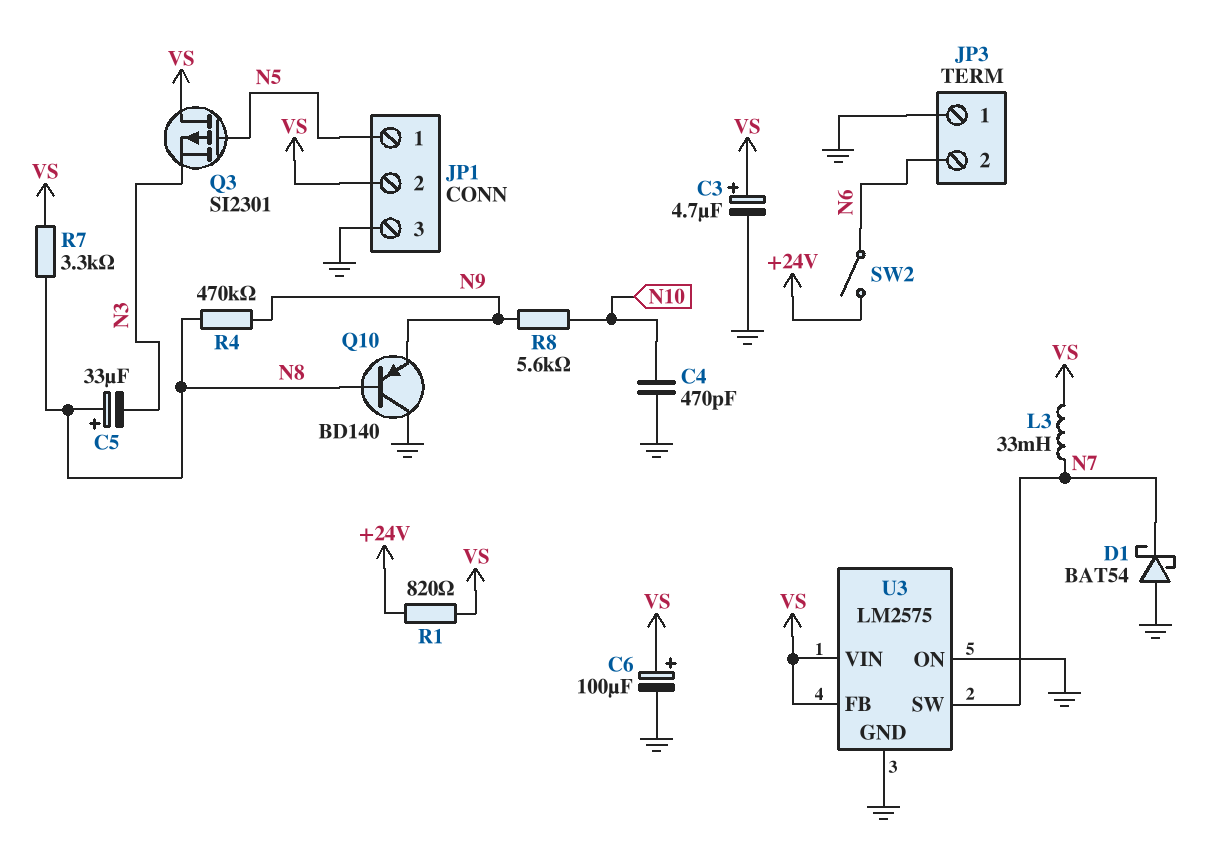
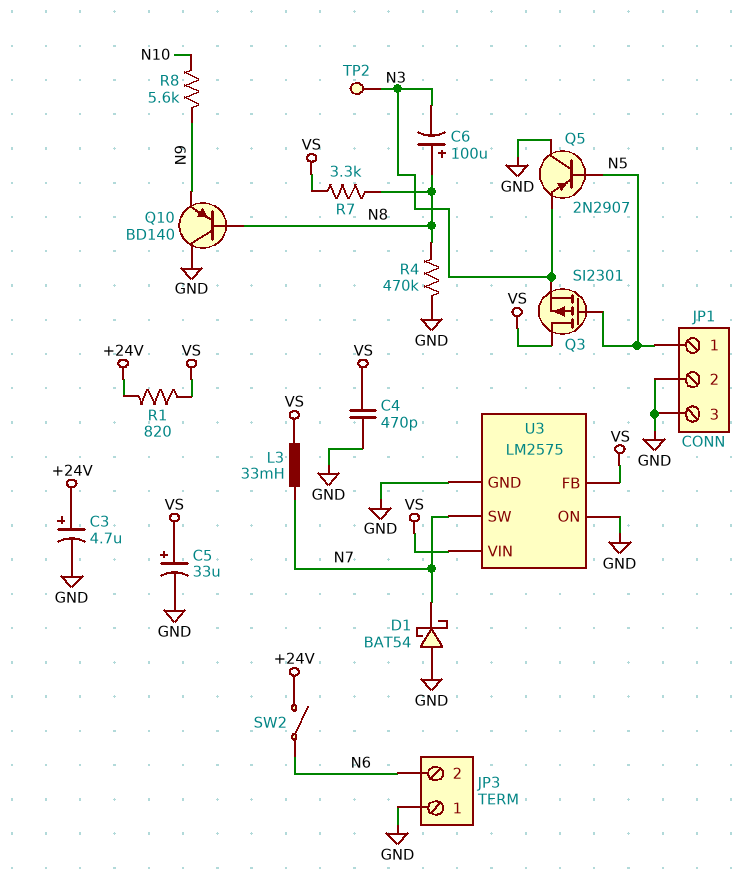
C3: 4.7uF (plus VS, minus GND) -> 4.7uF (plus +24V, minus GND)
C4: 470pF (GND, N10) -> 470pF (GND, VS)
C5: 33uF (plus N8, minus N3) -> 33uF (plus VS, minus GND)
C6: 100uF (plus VS, minus GND) -> 100uF (plus N8, minus N3)
JP1 pin 2: VS -> GND
Q5: none -> PNP 2N2907 (B N5, C GND, E N3)
R4: 470k (N8, N9) -> 470k (GND, N8)
TP2: none -> test point (N3)

